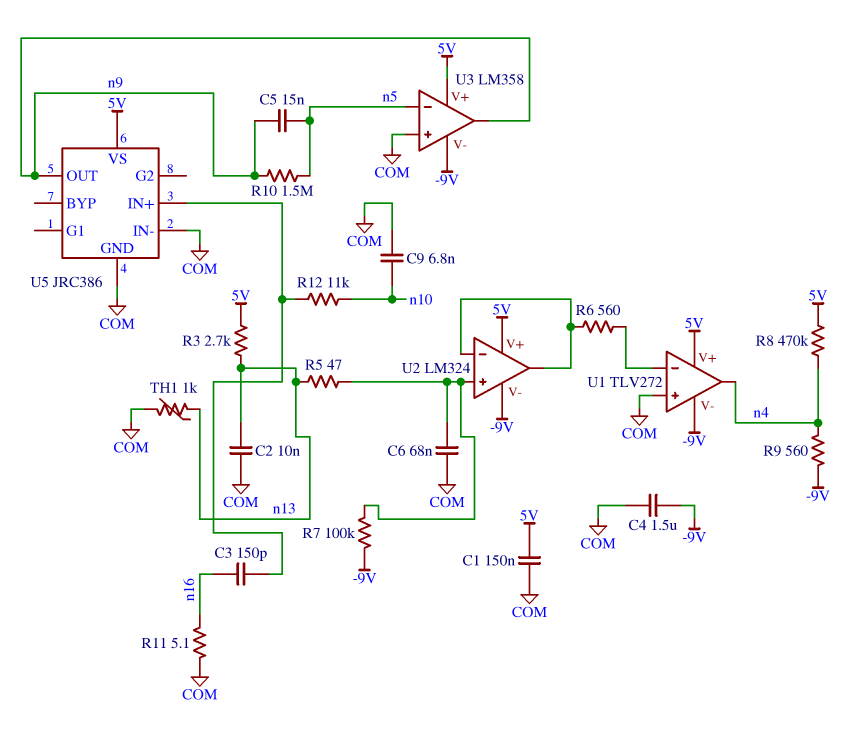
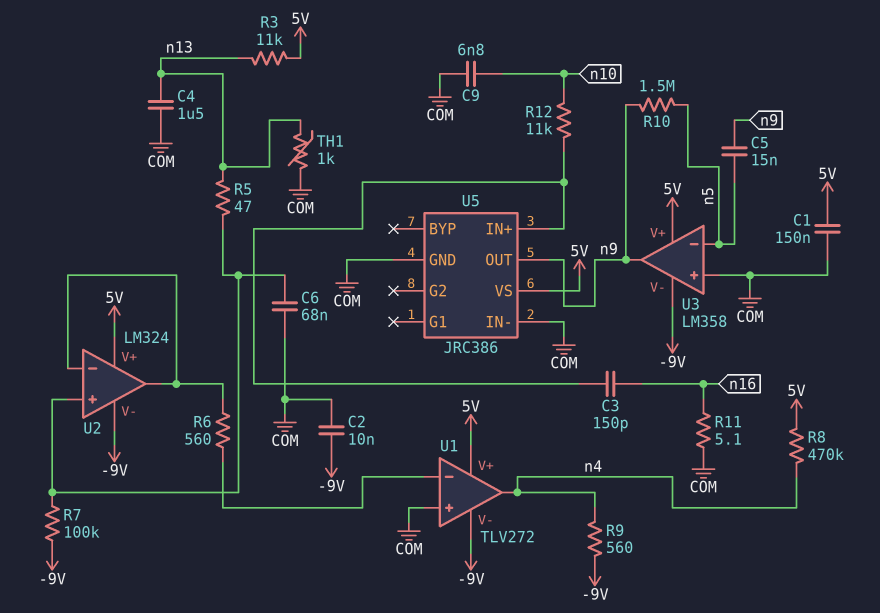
C2: 10nF (COM, n13) -> 10nF (-9V, COM)
C4: 1.5uF (-9V, COM) -> 1.5uF (COM, n13)
R3: 2.7k (5V, n13) -> 11k (5V, n13)

